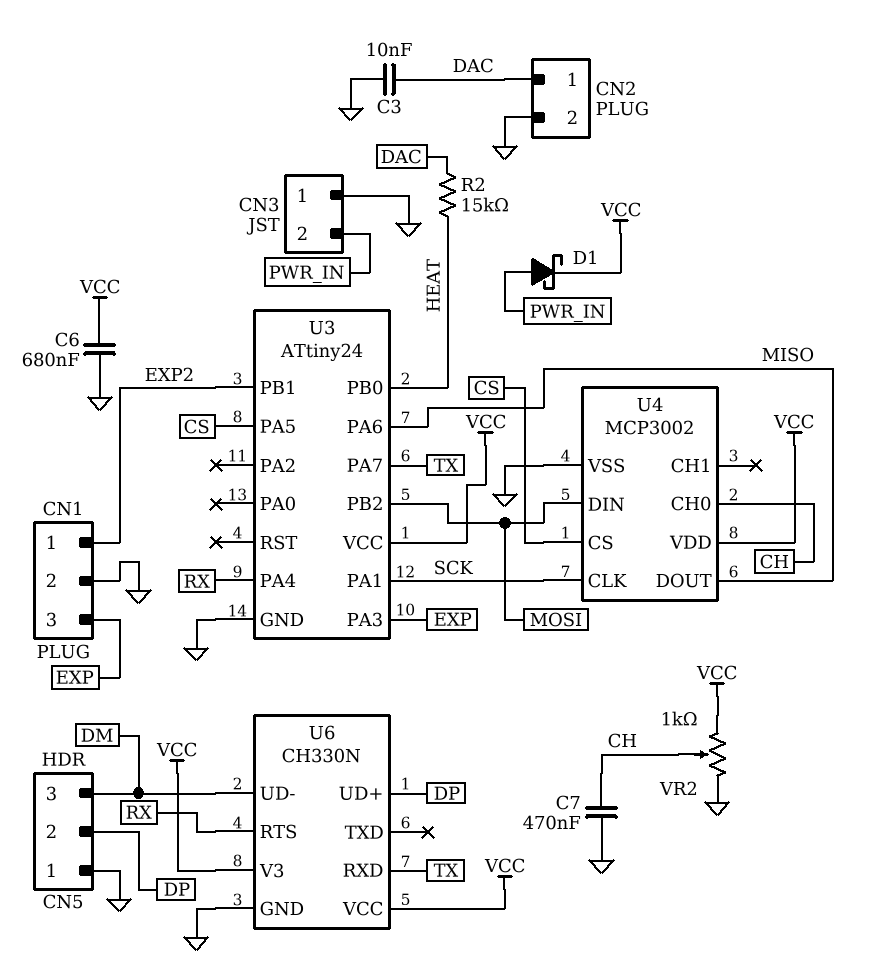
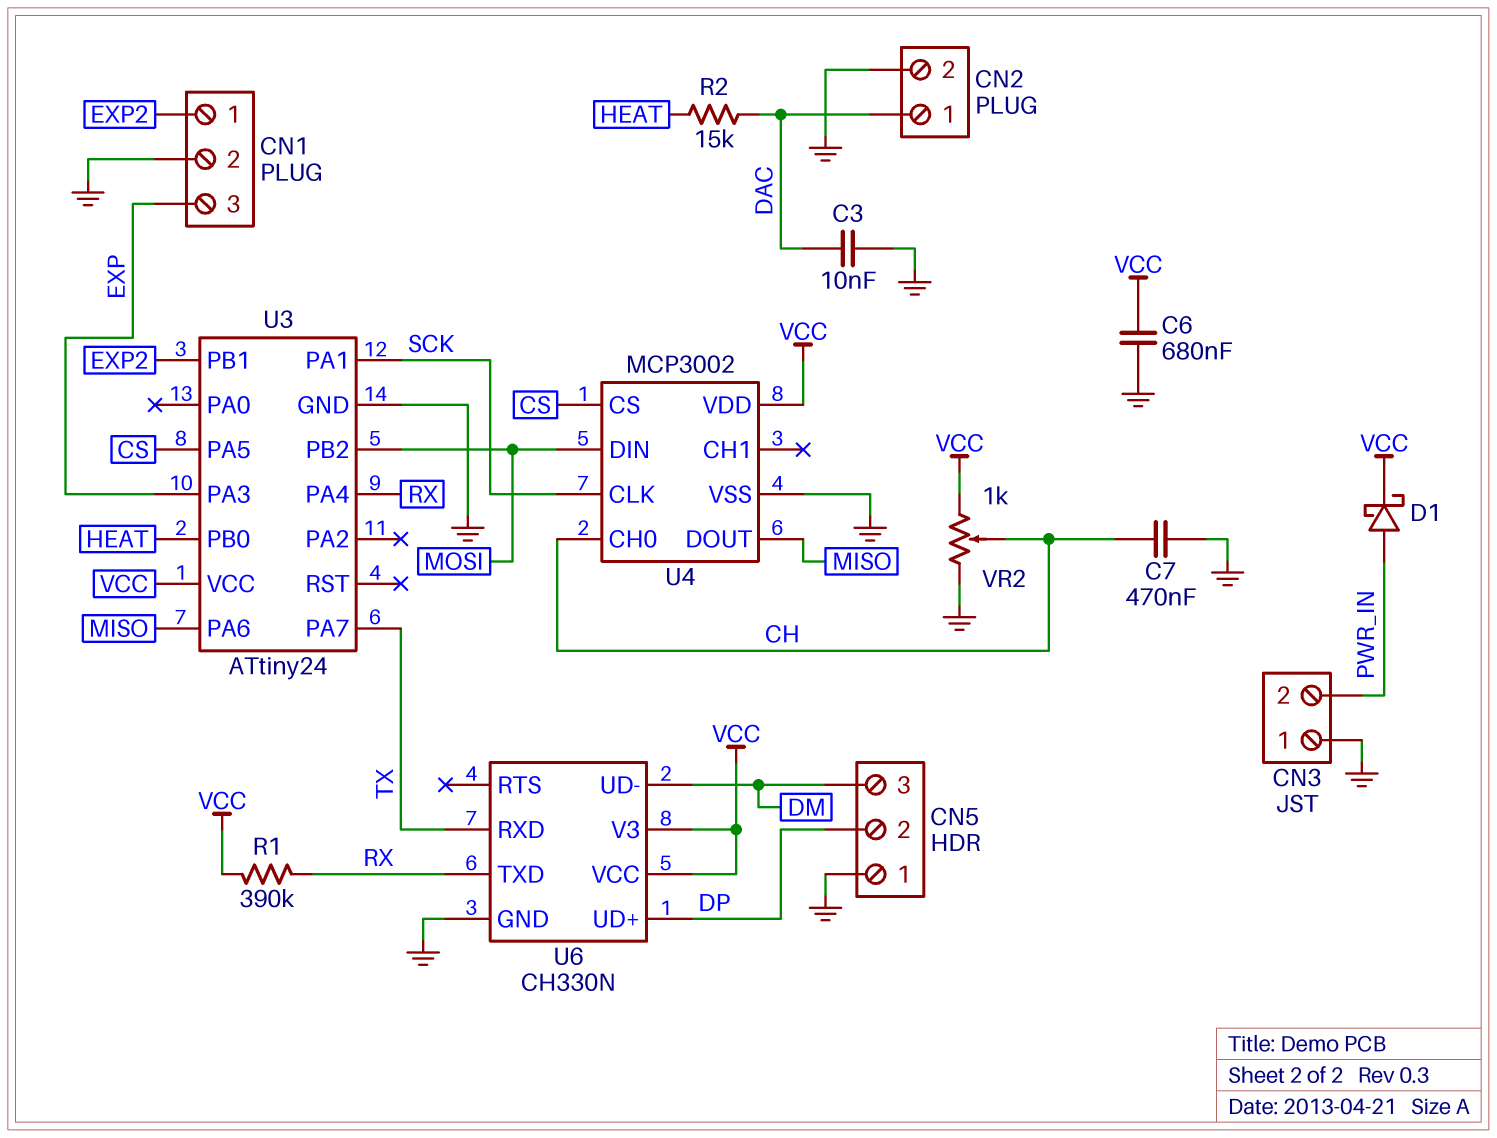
R1: none -> 390k (RX, VCC)
U6 pin RTS: RX -> none
U6 pin TXD: none -> RX

